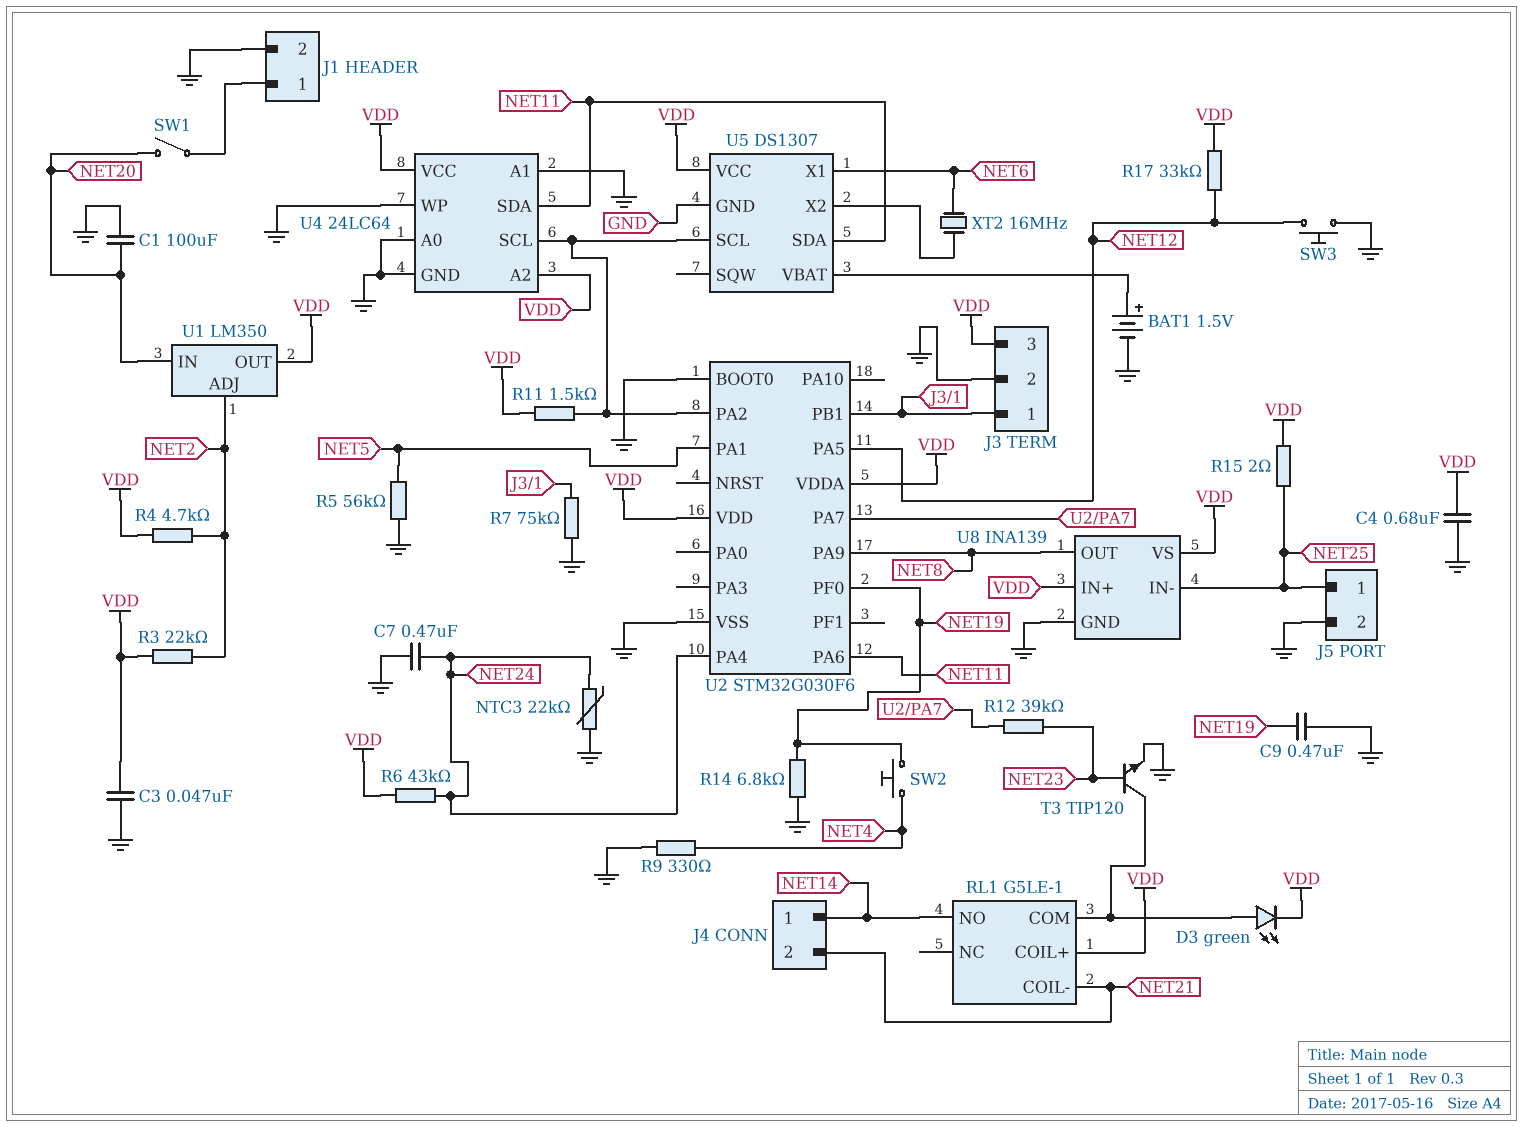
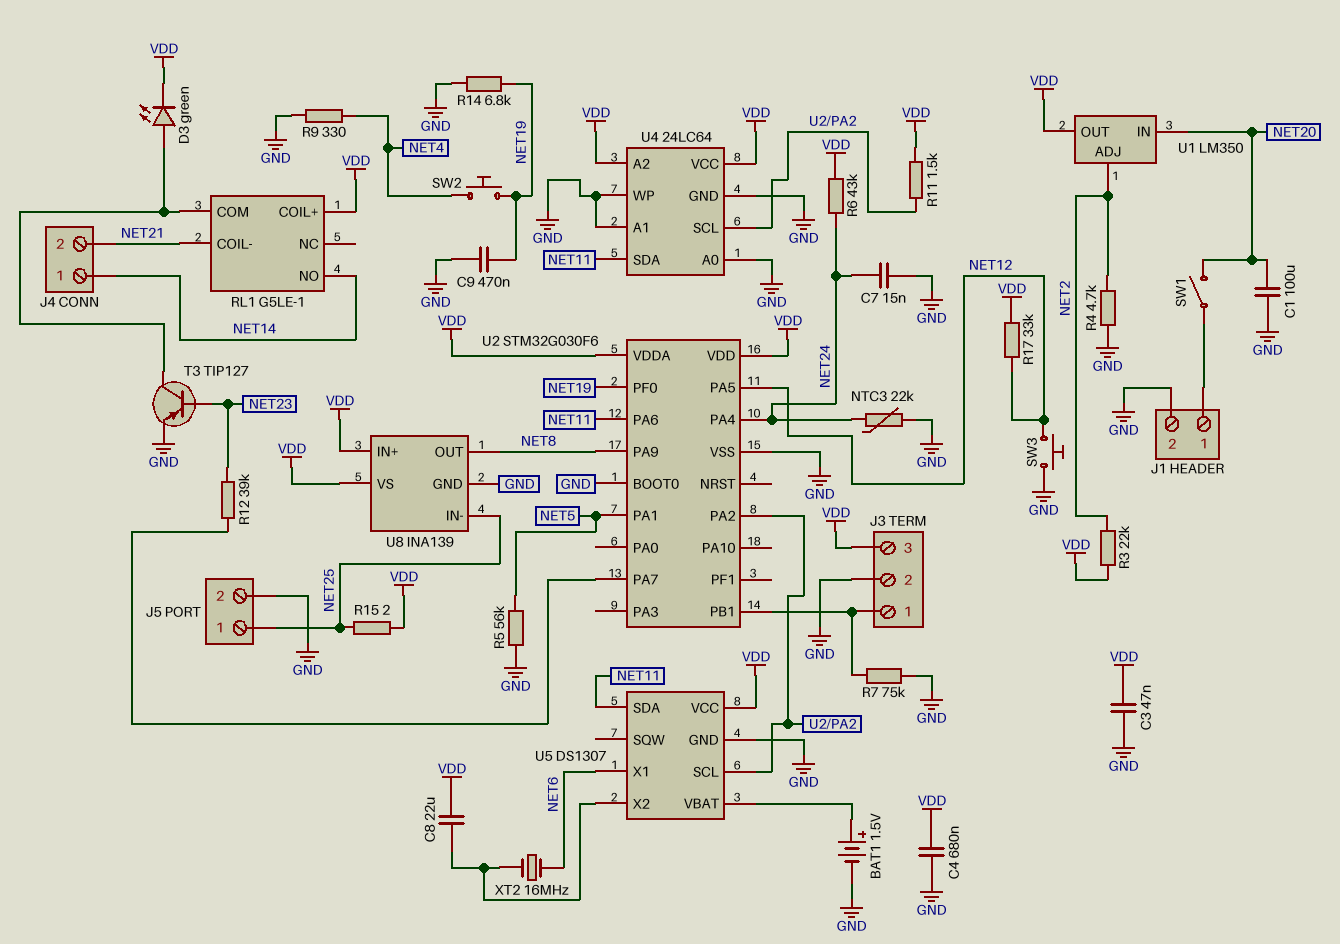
C7: 470nF (GND, NET24) -> 15nF (GND, NET24)
C8: none -> 22uF (U5/X2, VDD)
R4: 4.7k (NET2, VDD) -> 4.7k (GND, NET2)
T3: NPN TIP120 (B NET23, C RL1/COM, E GND) -> PNP TIP127 (B NET23, C RL1/COM, E GND)

